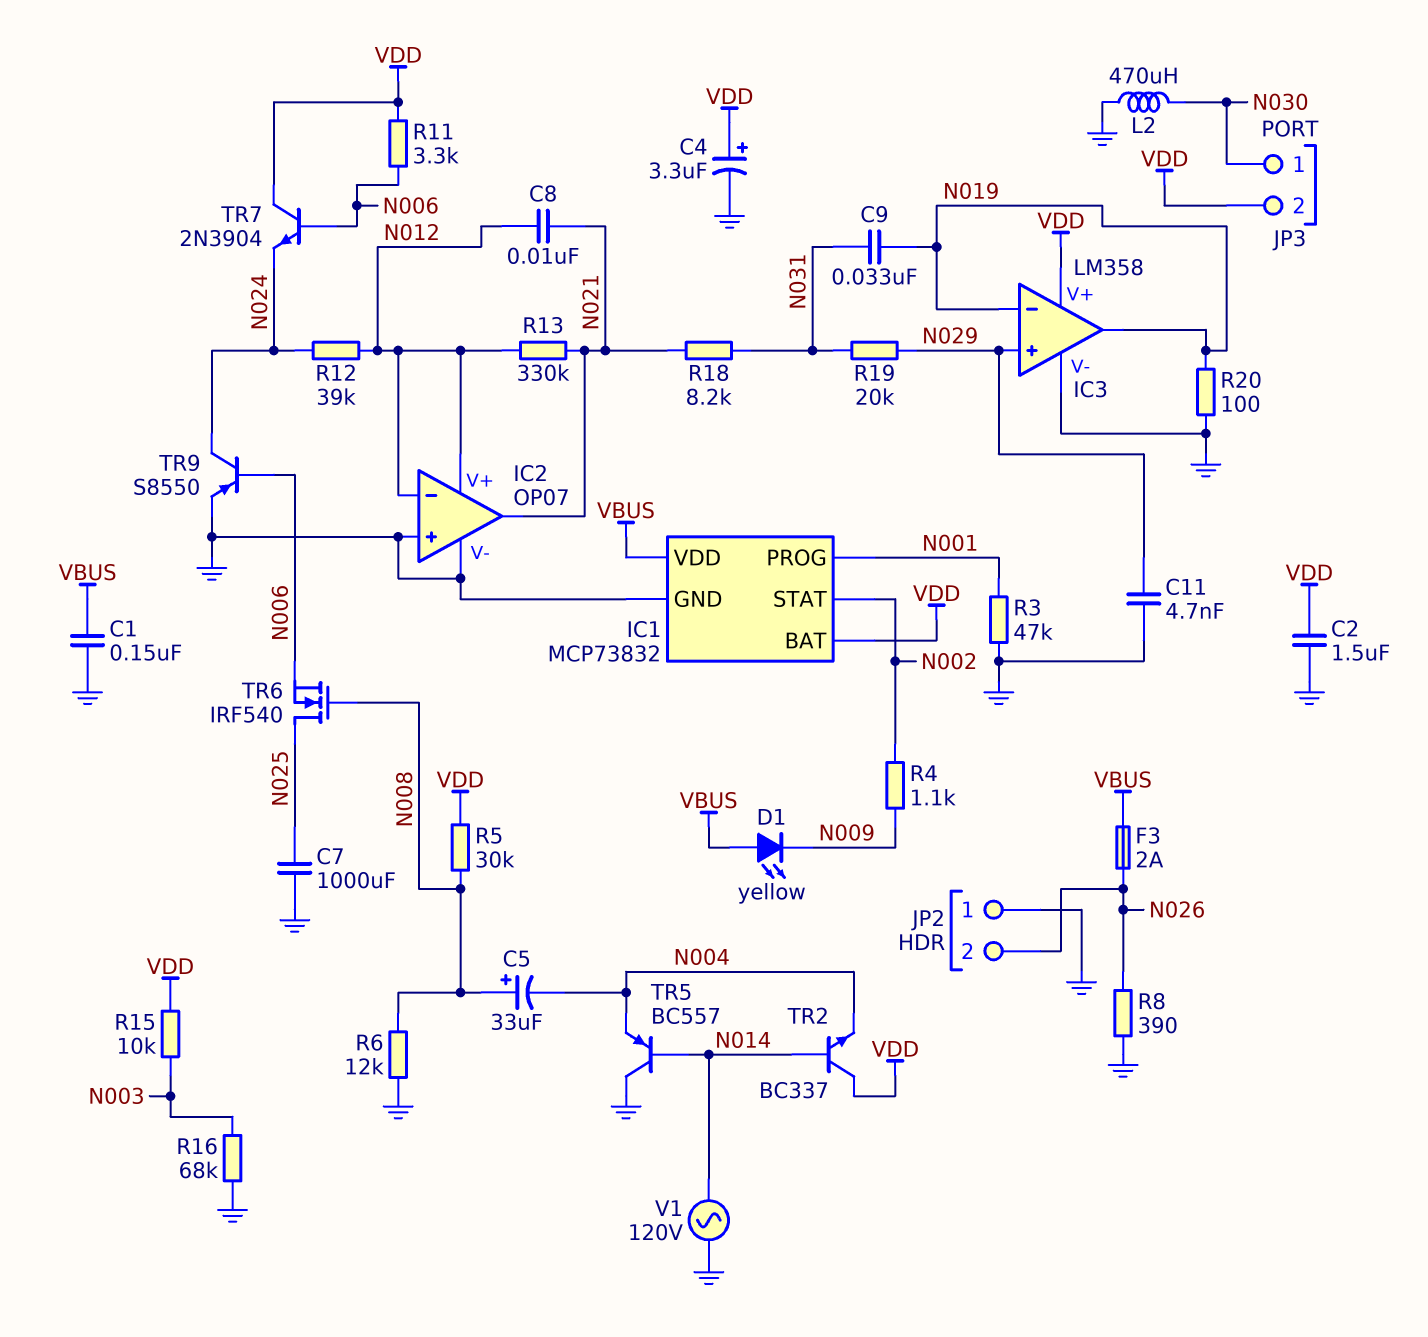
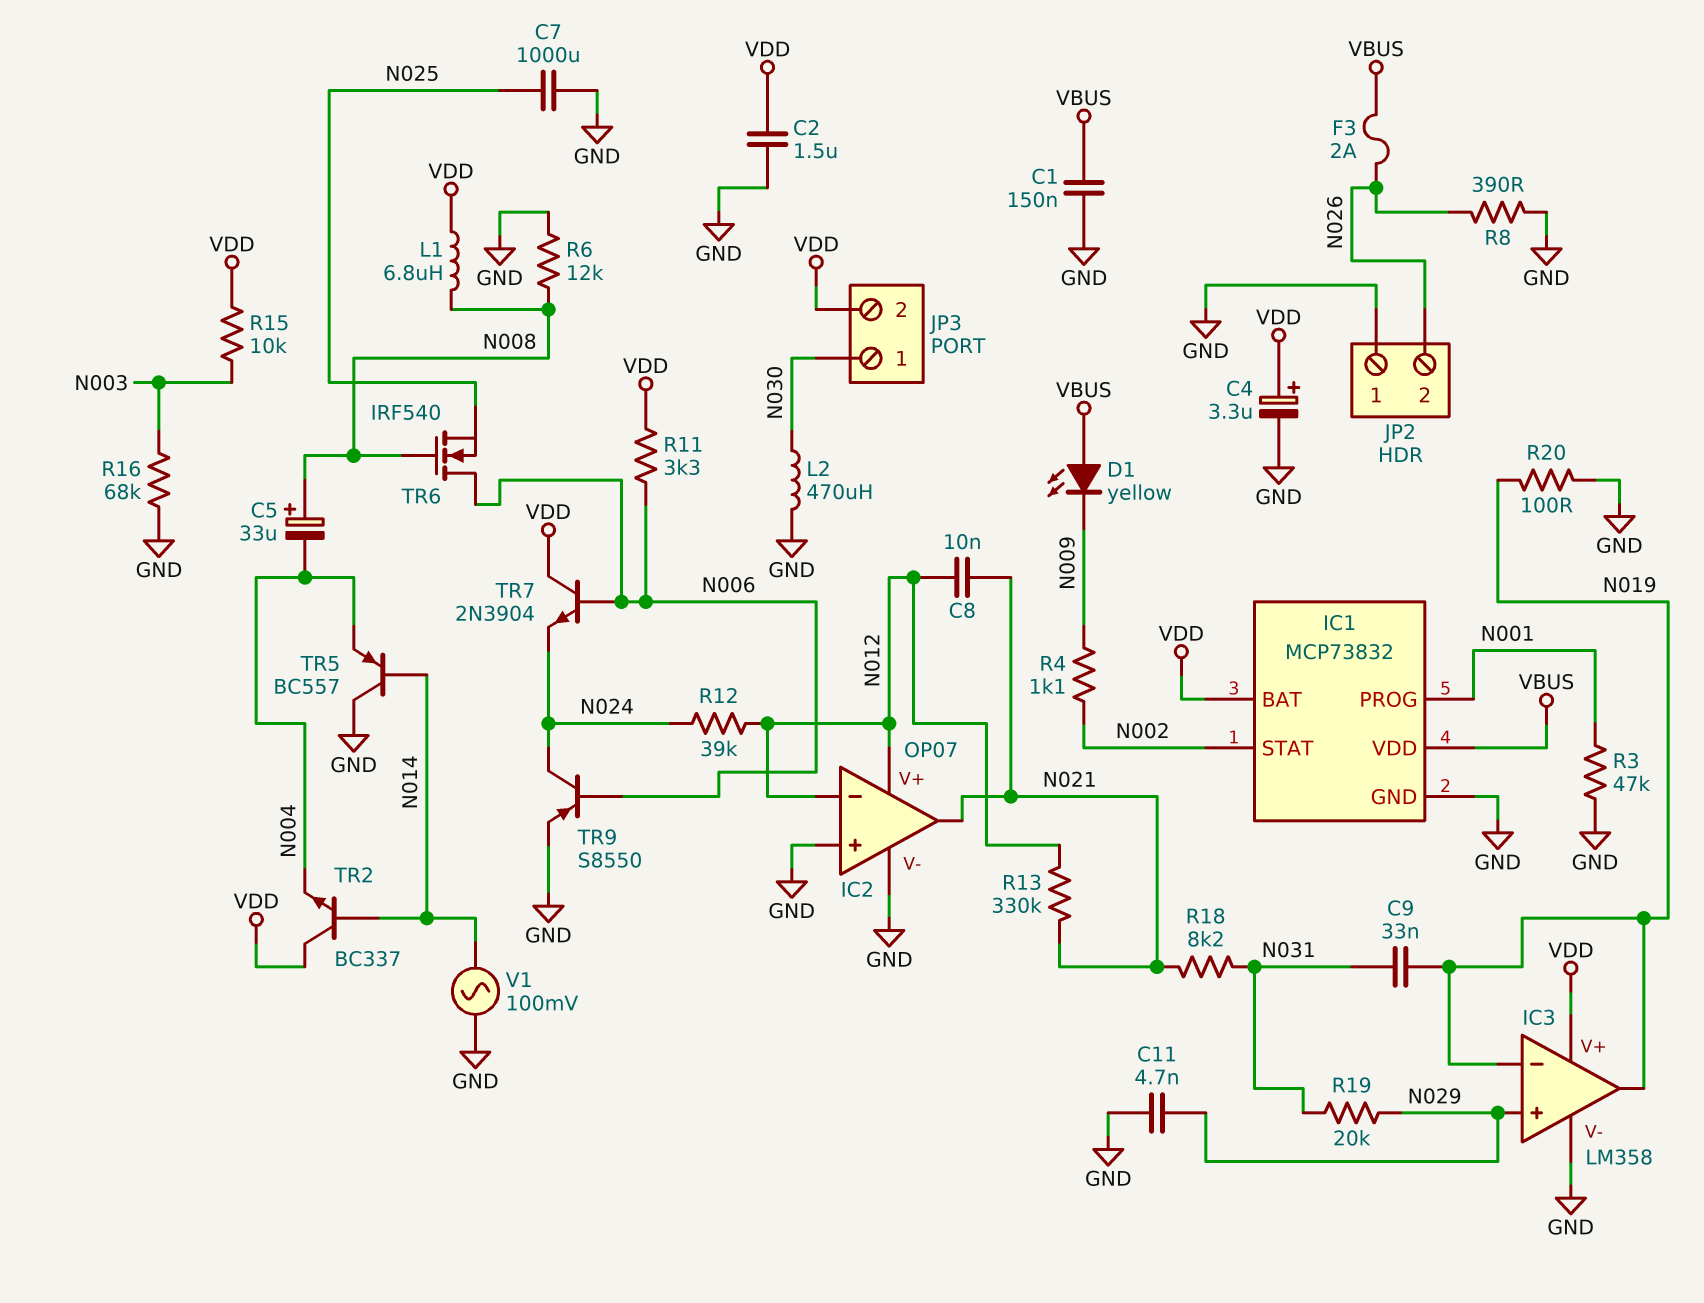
L1: none -> 6.8uH (N008, VDD)
R5: 30k (N008, VDD) -> none
TR6: NMOS IRF540 (G N008, D N025, S N006) -> NMOS IRF540 (G N008, D N006, S N025)
V1: AC 120V (GND, N014) -> AC 100mV (GND, N014)

